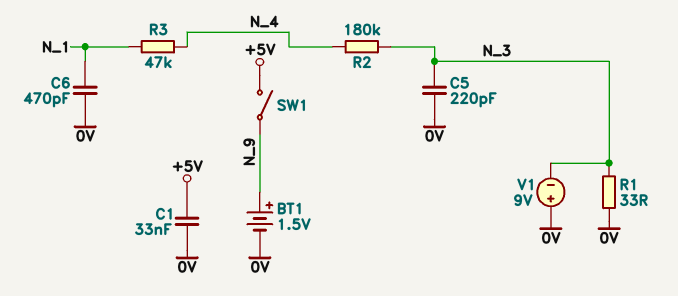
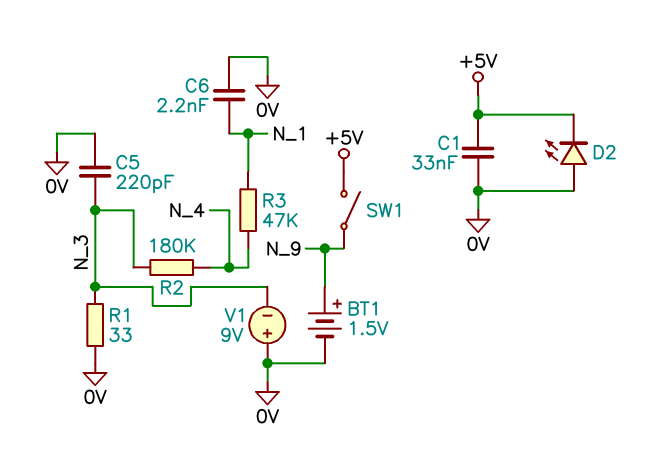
C6: 470pF (0V, N_1) -> 2.2nF (0V, N_1)
D2: none -> LED (A 0V, K +5V)

